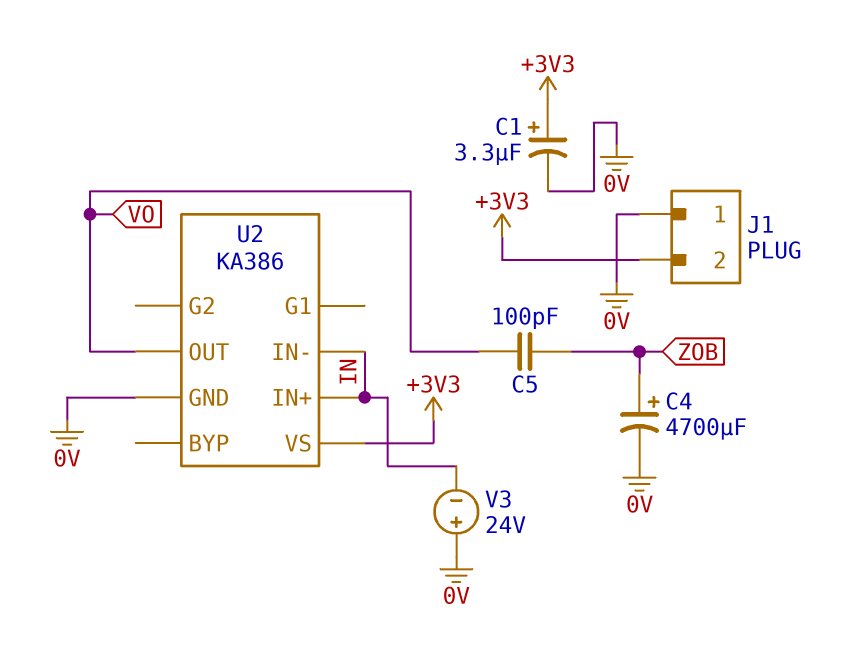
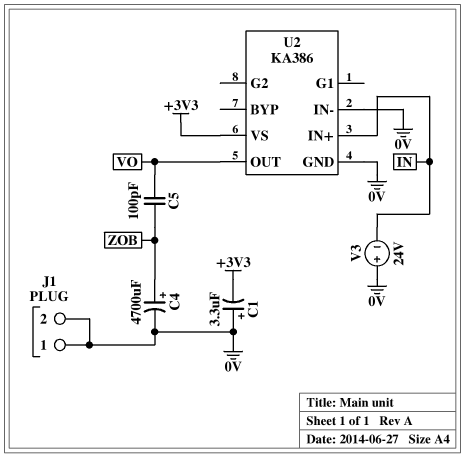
C1: 3.3uF (plus +3V3, minus 0V) -> 3.3uF (plus 0V, minus +3V3)
J1 pin 2: +3V3 -> 0V
U2 pin IN-: IN -> 0V

